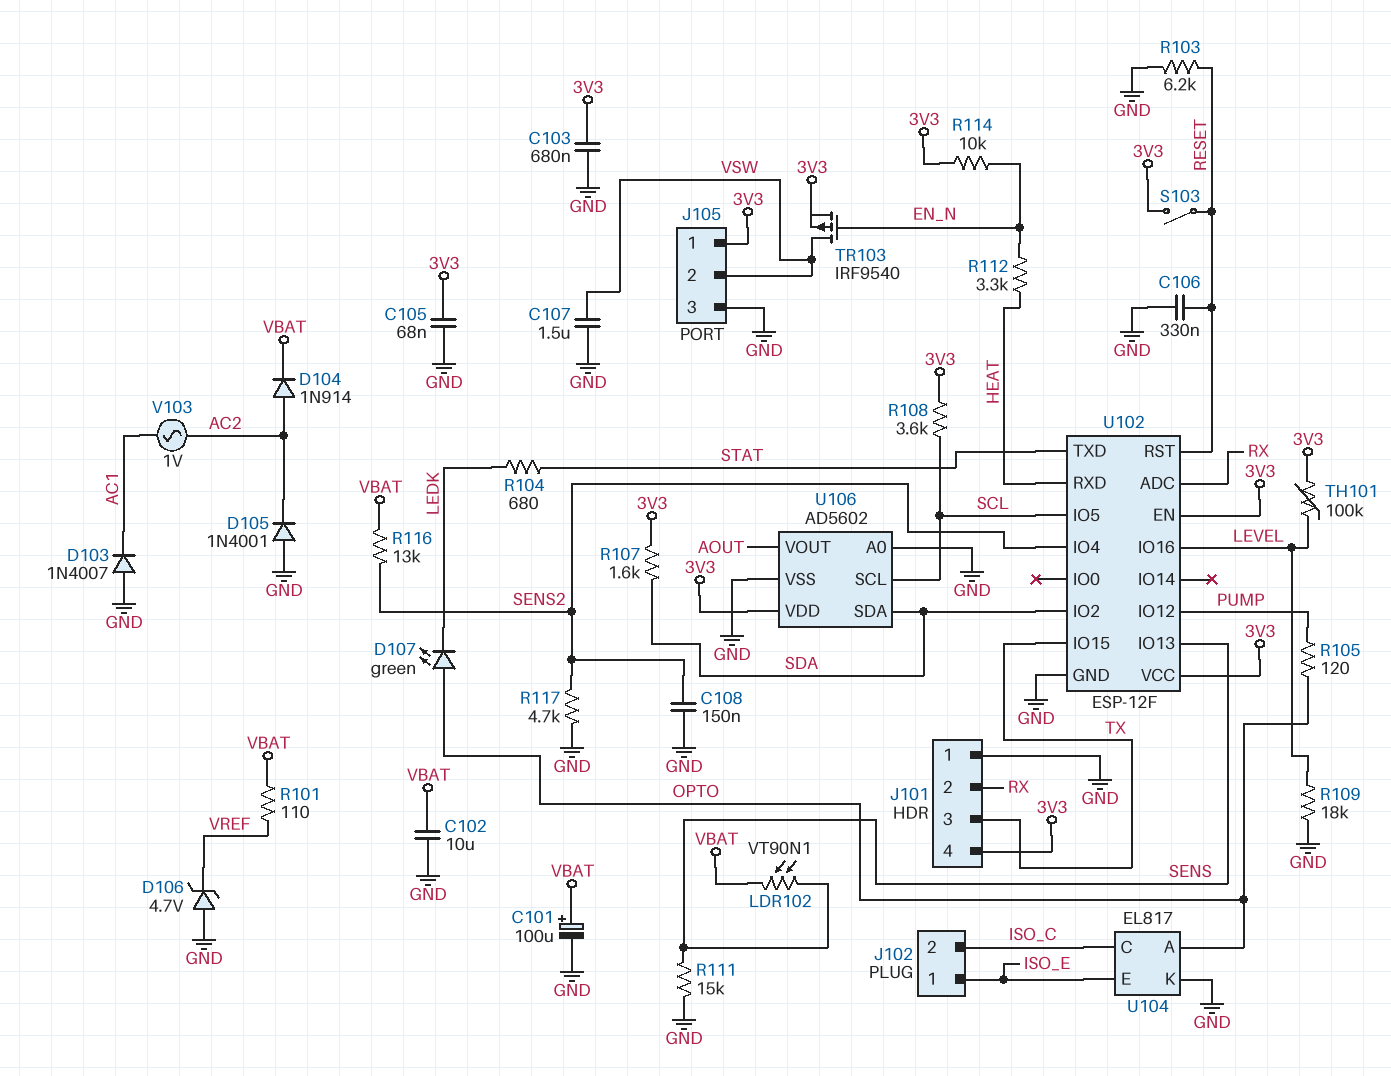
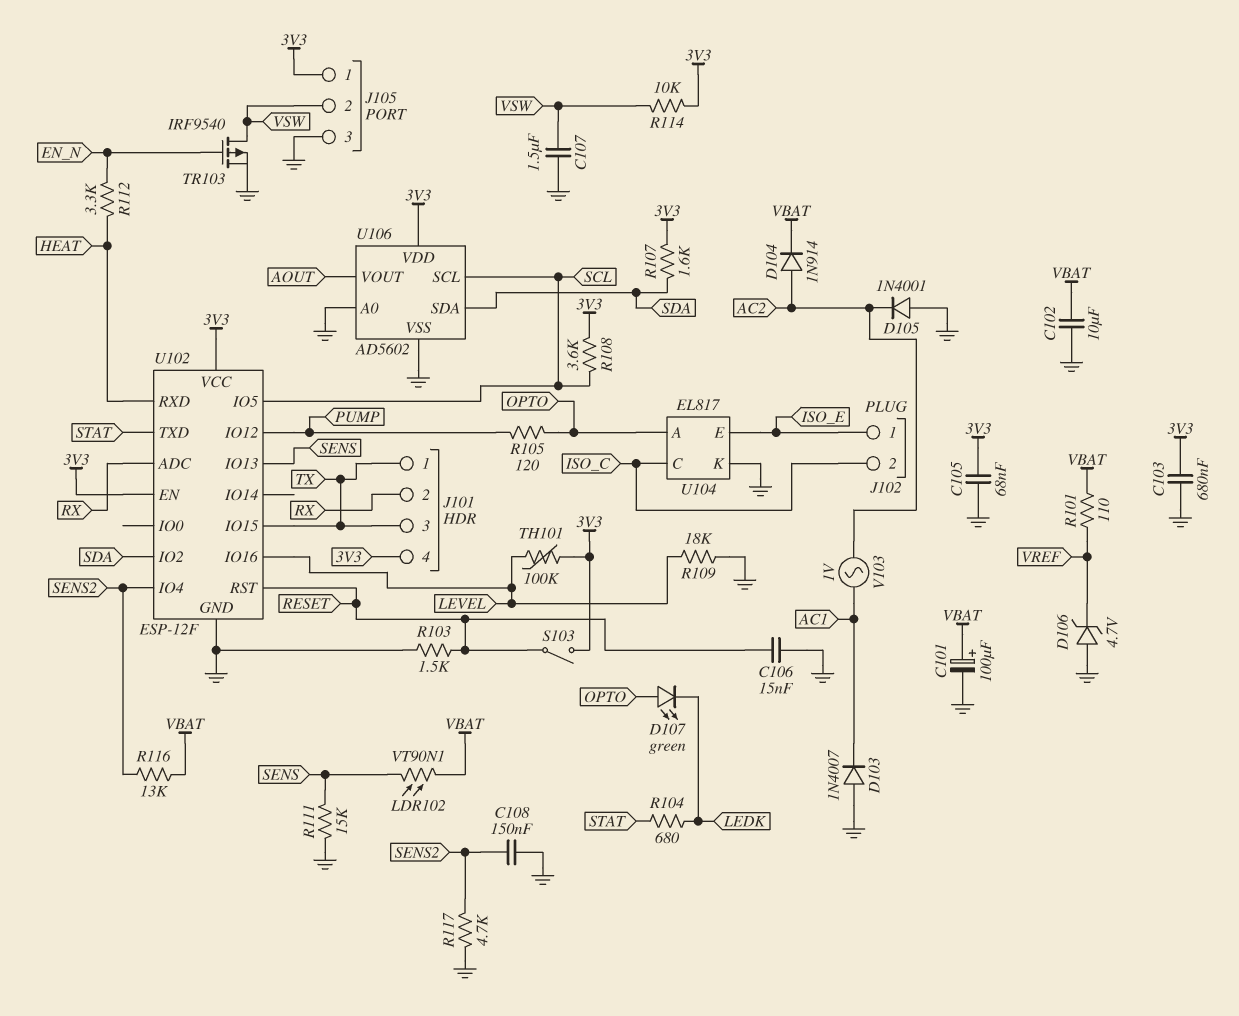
C106: 330nF (GND, RESET) -> 15nF (GND, RESET)
J101 pin 1: GND -> TX
R103: 6.2k (GND, RESET) -> 1.5k (GND, RESET)
R114: 10k (3V3, EN_N) -> 10k (3V3, VSW)
TR103: PMOS IRF9540 (G EN_N, D VSW, S 3V3) -> PMOS IRF9540 (G EN_N, D VSW, S GND)

